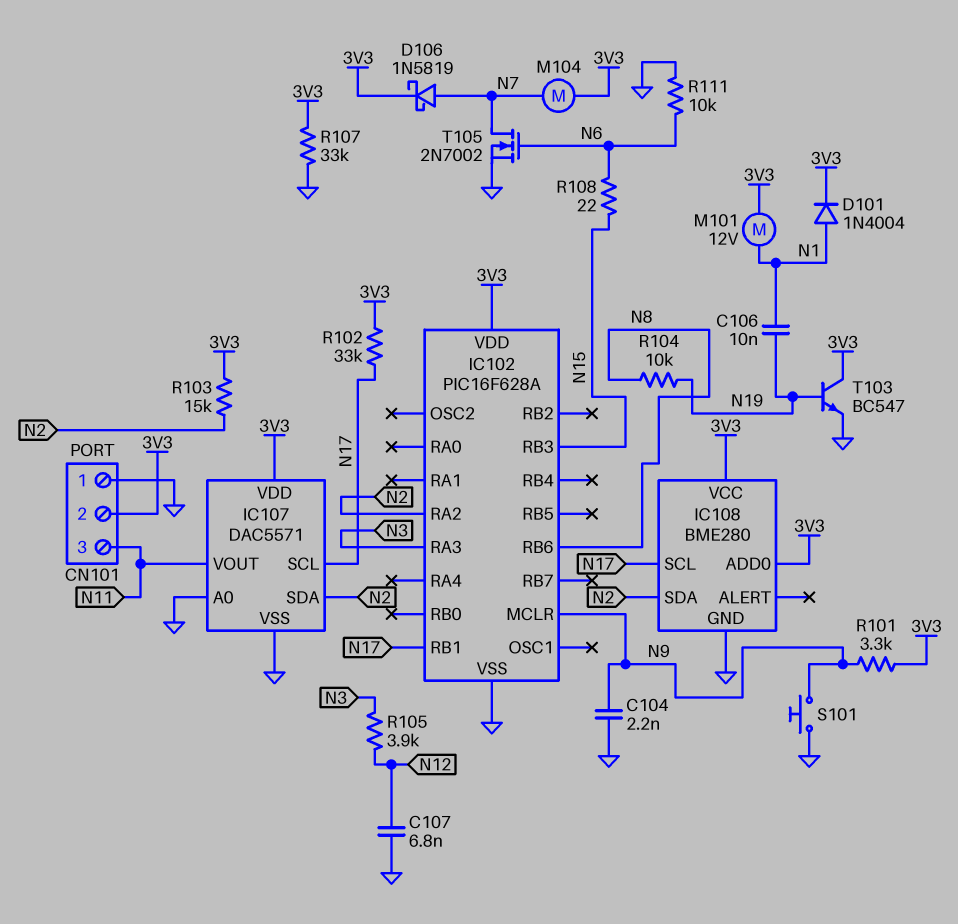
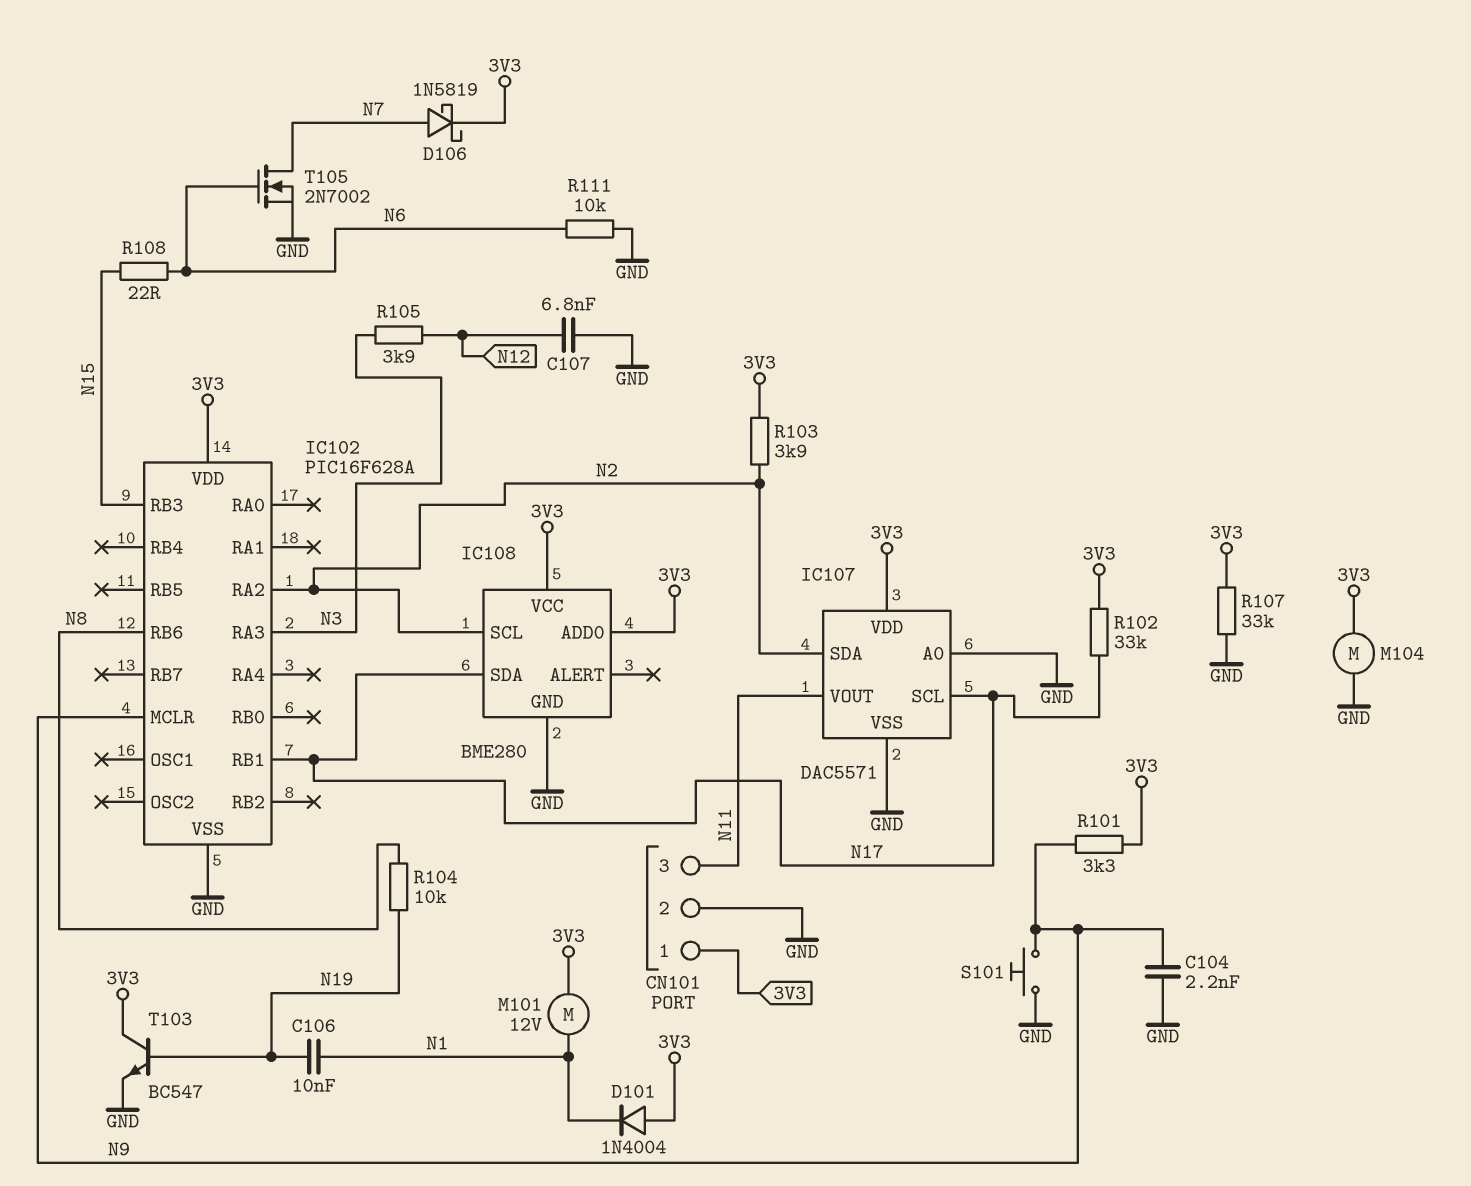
CN101 pin 1: GND -> 3V3
CN101 pin 2: 3V3 -> GND
D101: diode 1N4004 (A N1, K 3V3) -> diode 1N4004 (A 3V3, K N1)
IC108 pin SCL: N17 -> N2
IC108 pin SDA: N2 -> N17
M104: motor (3V3, N7) -> motor (3V3, GND)
R103: 15k (3V3, N2) -> 3.9k (3V3, N2)

